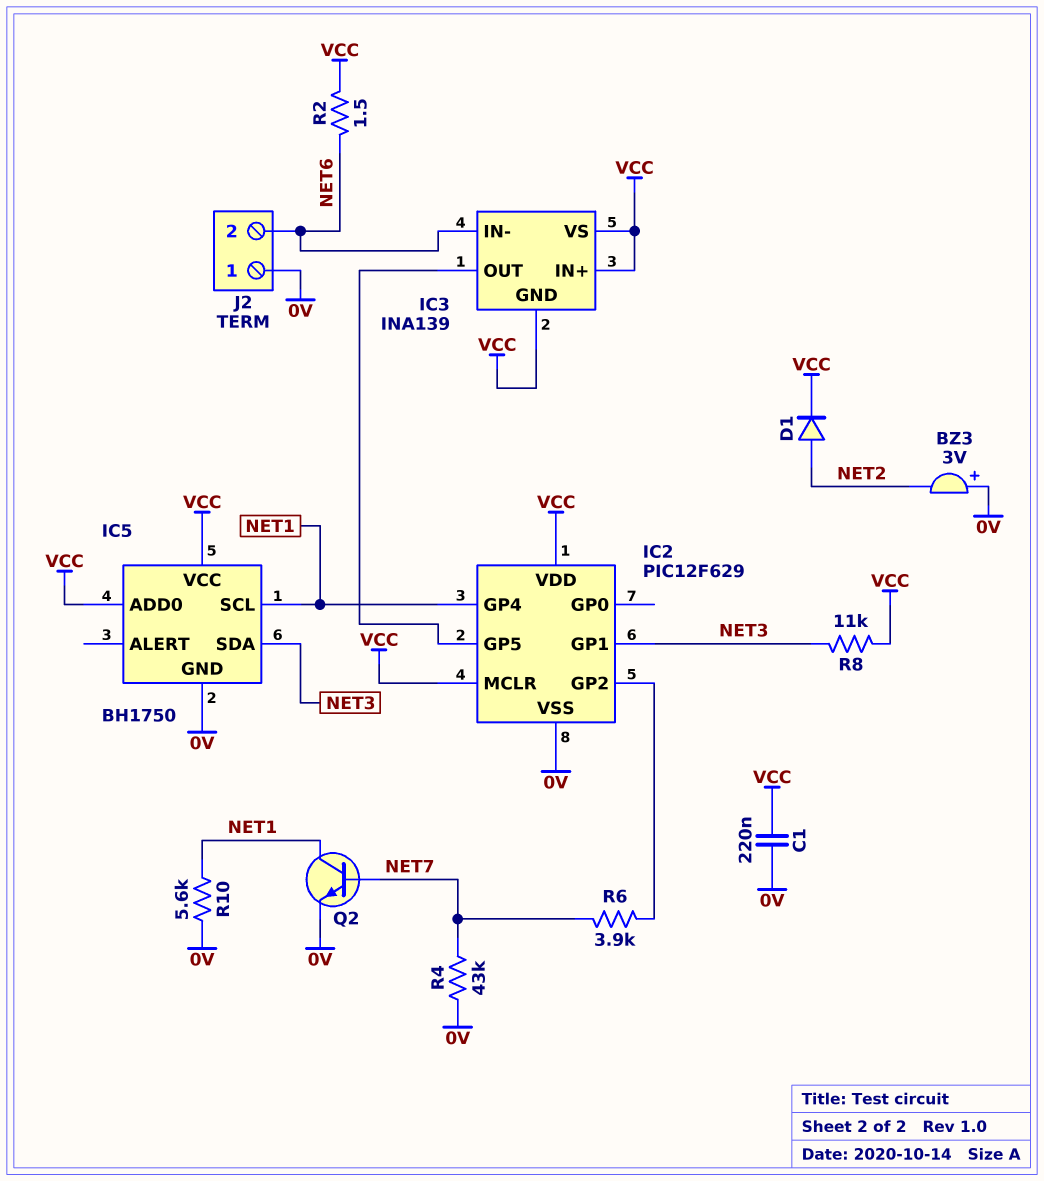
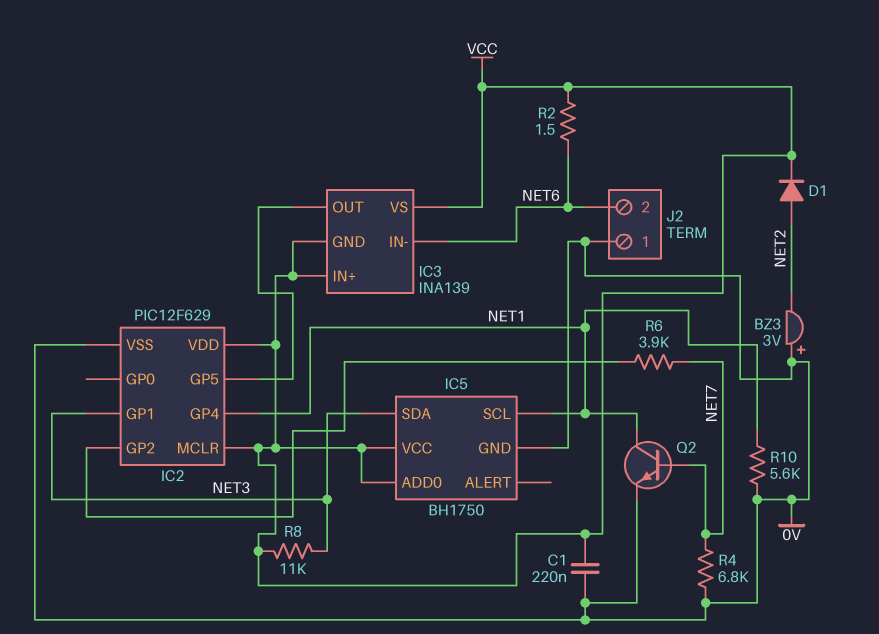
R4: 43k (0V, NET7) -> 6.8k (0V, NET7)

